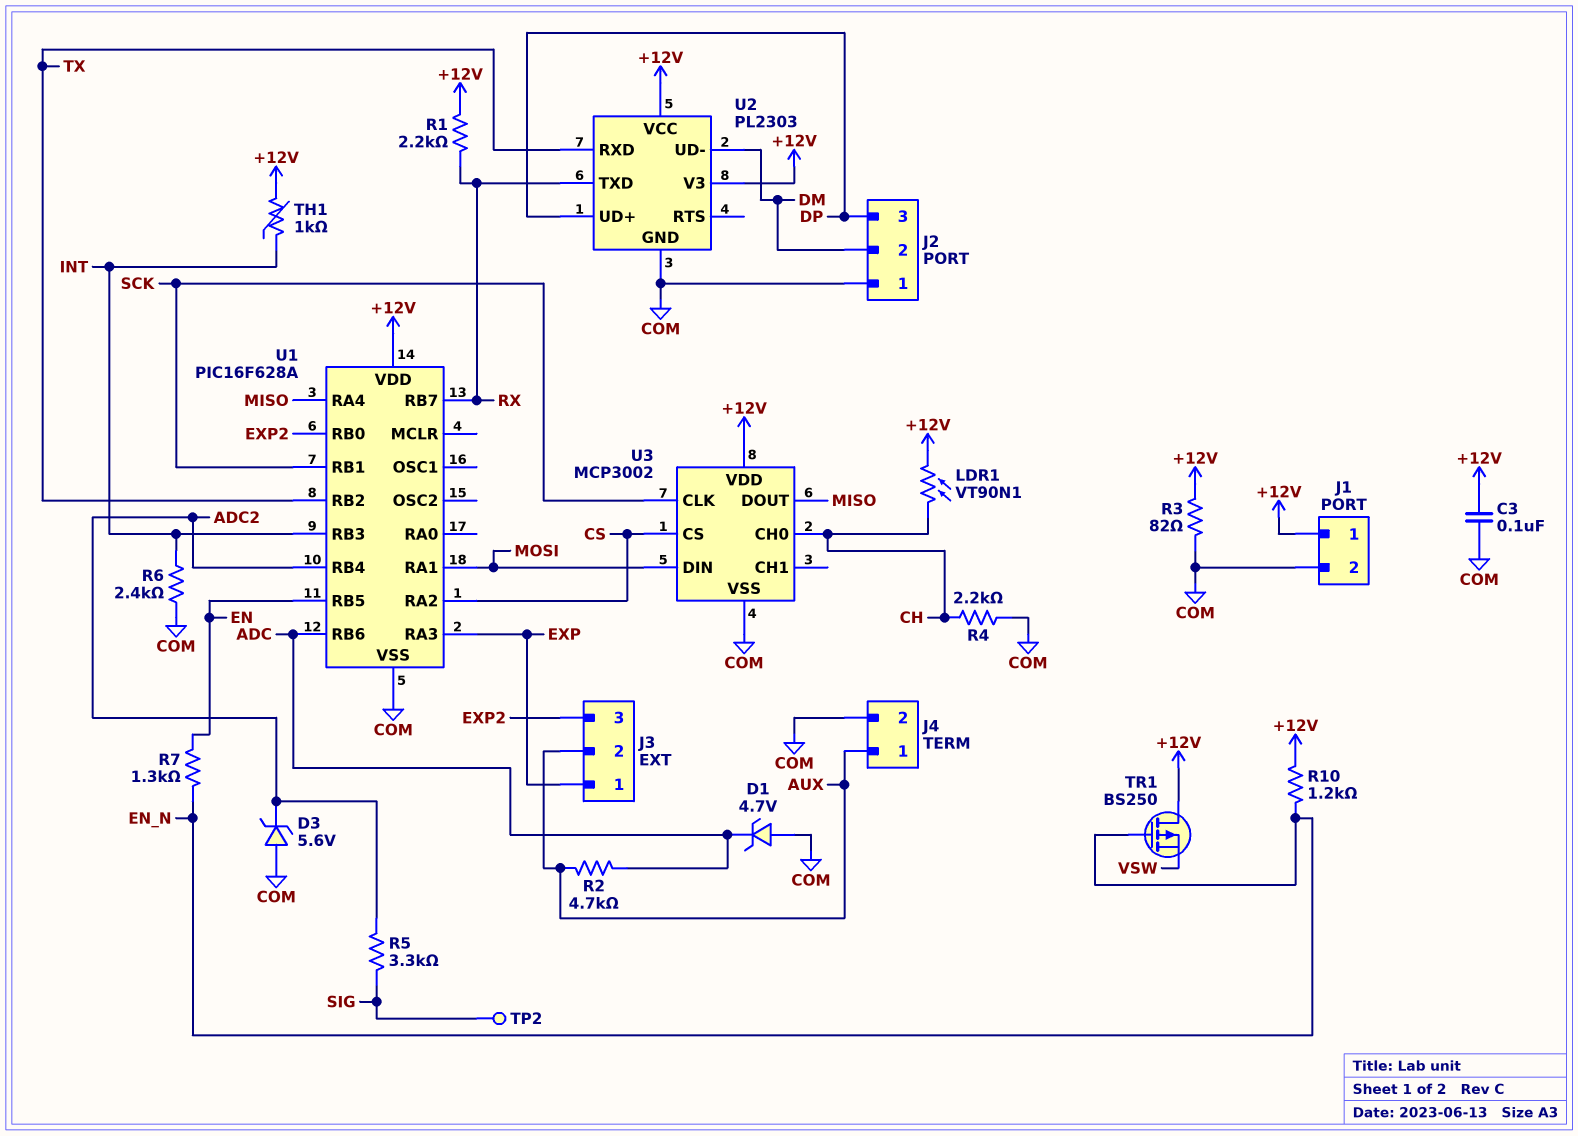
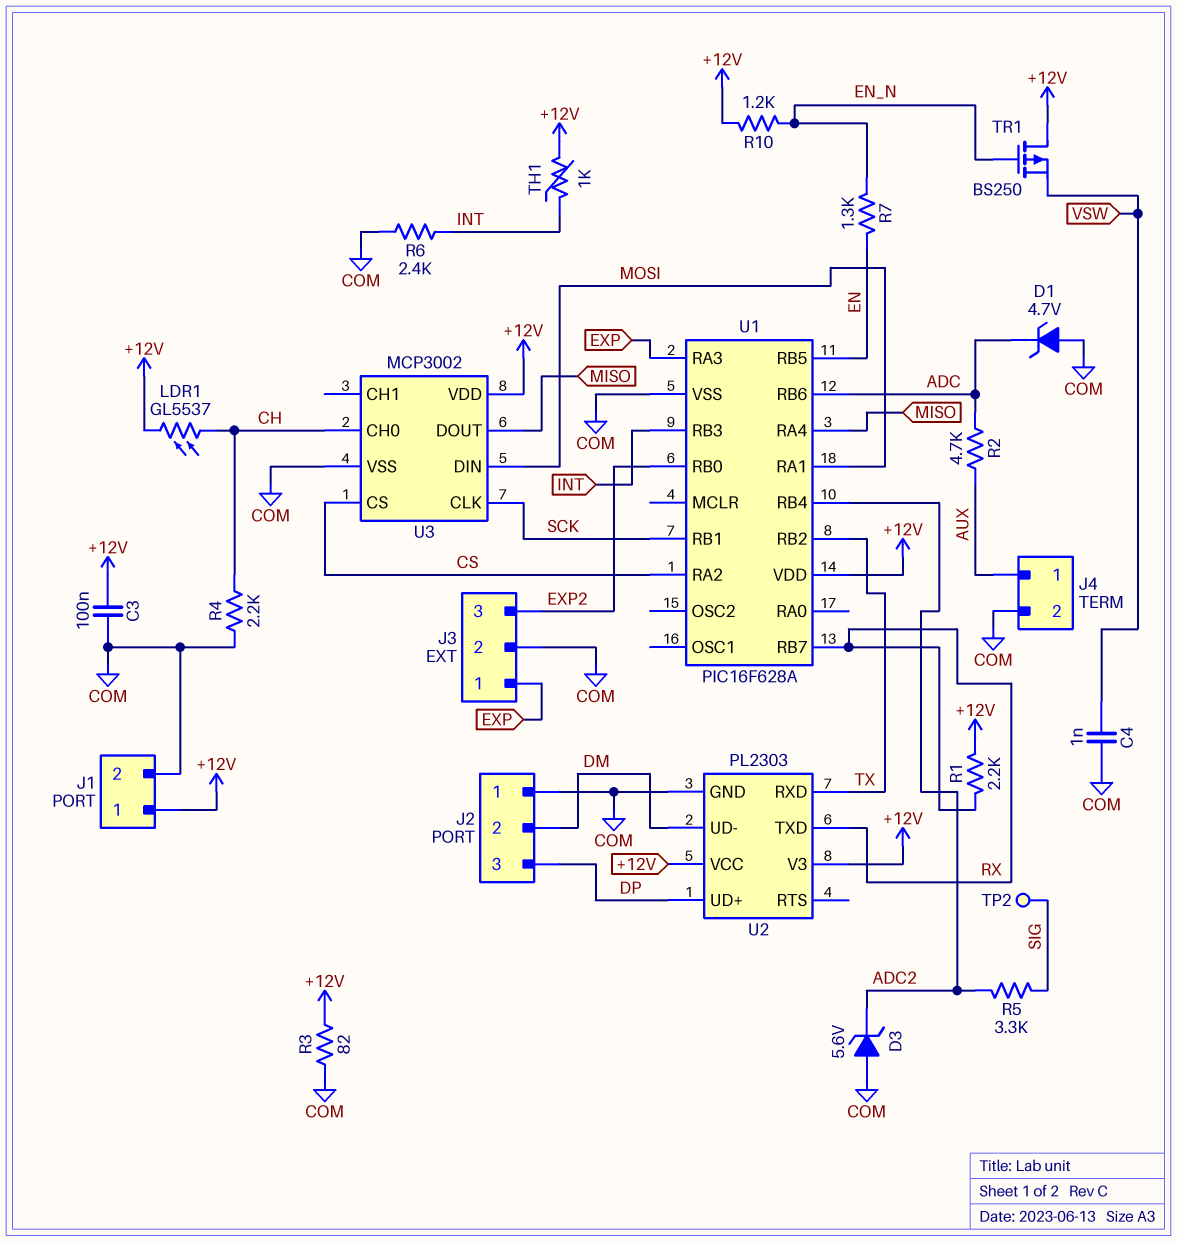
C4: none -> 1nF (COM, VSW)
J3 pin 2: AUX -> COM
LDR1: VT90N1 (+12V, CH) -> GL5537 (+12V, CH)

